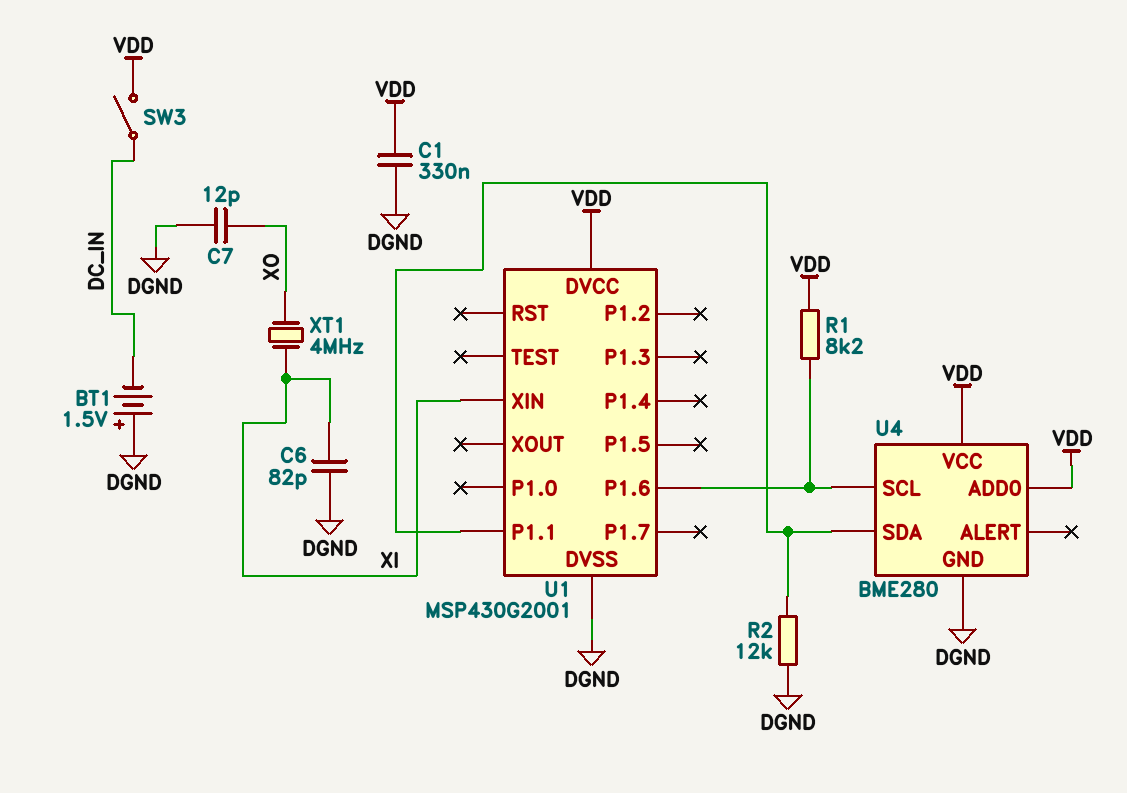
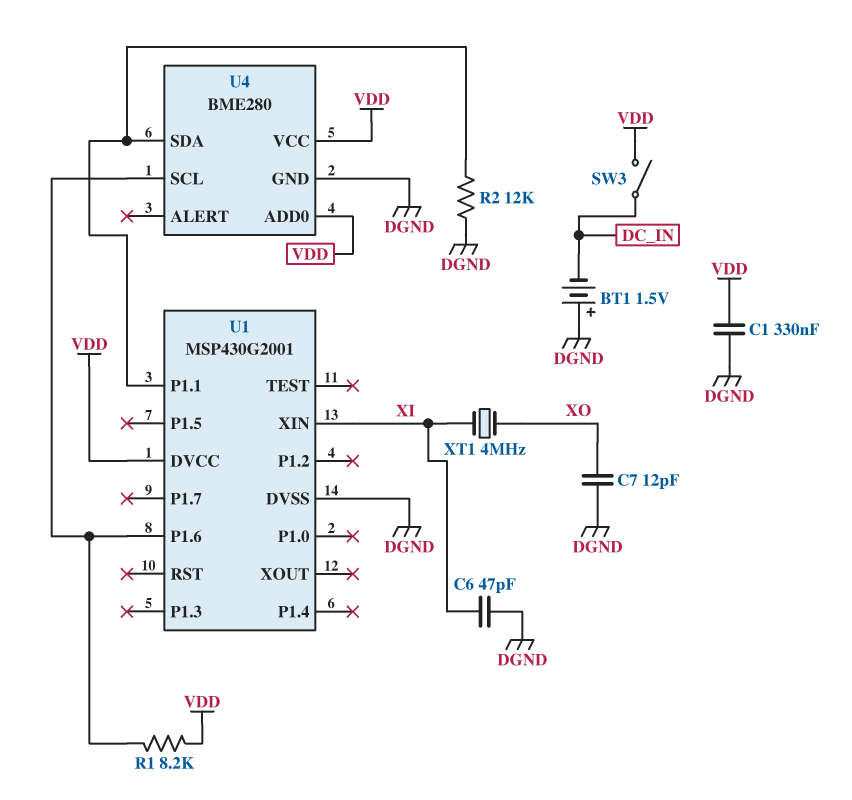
C6: 82pF (DGND, XI) -> 47pF (DGND, XI)

